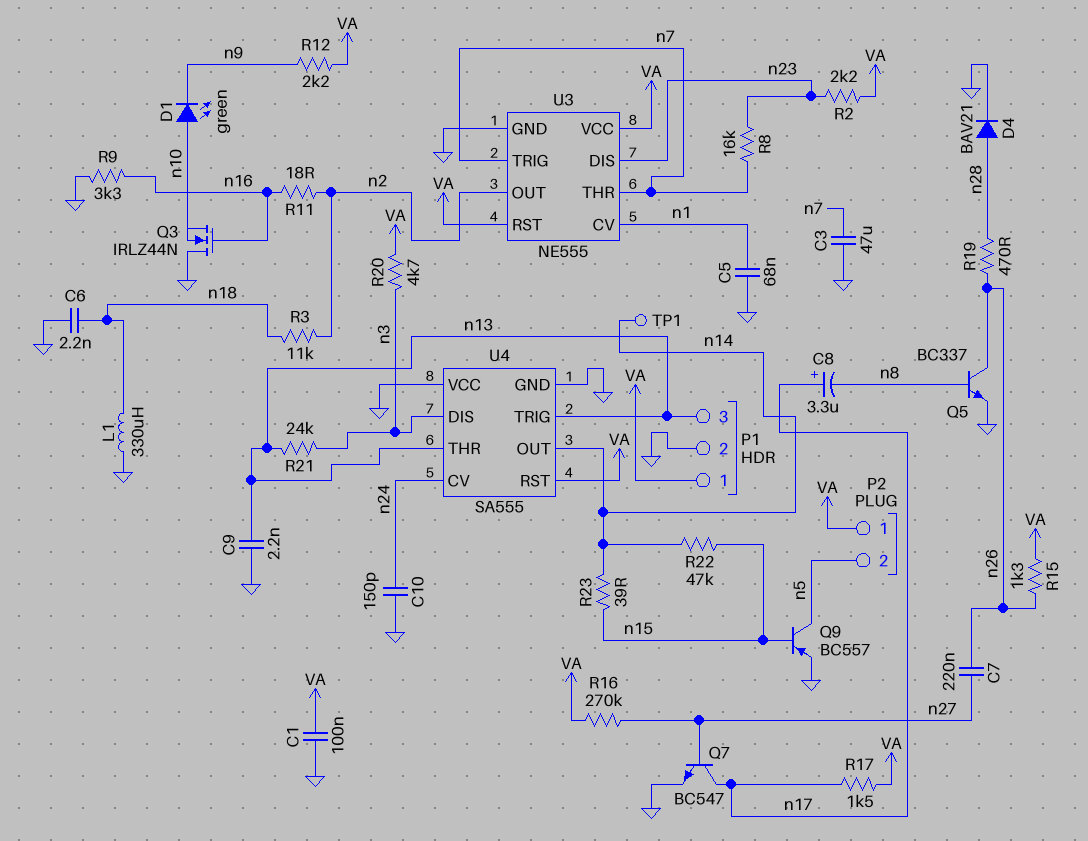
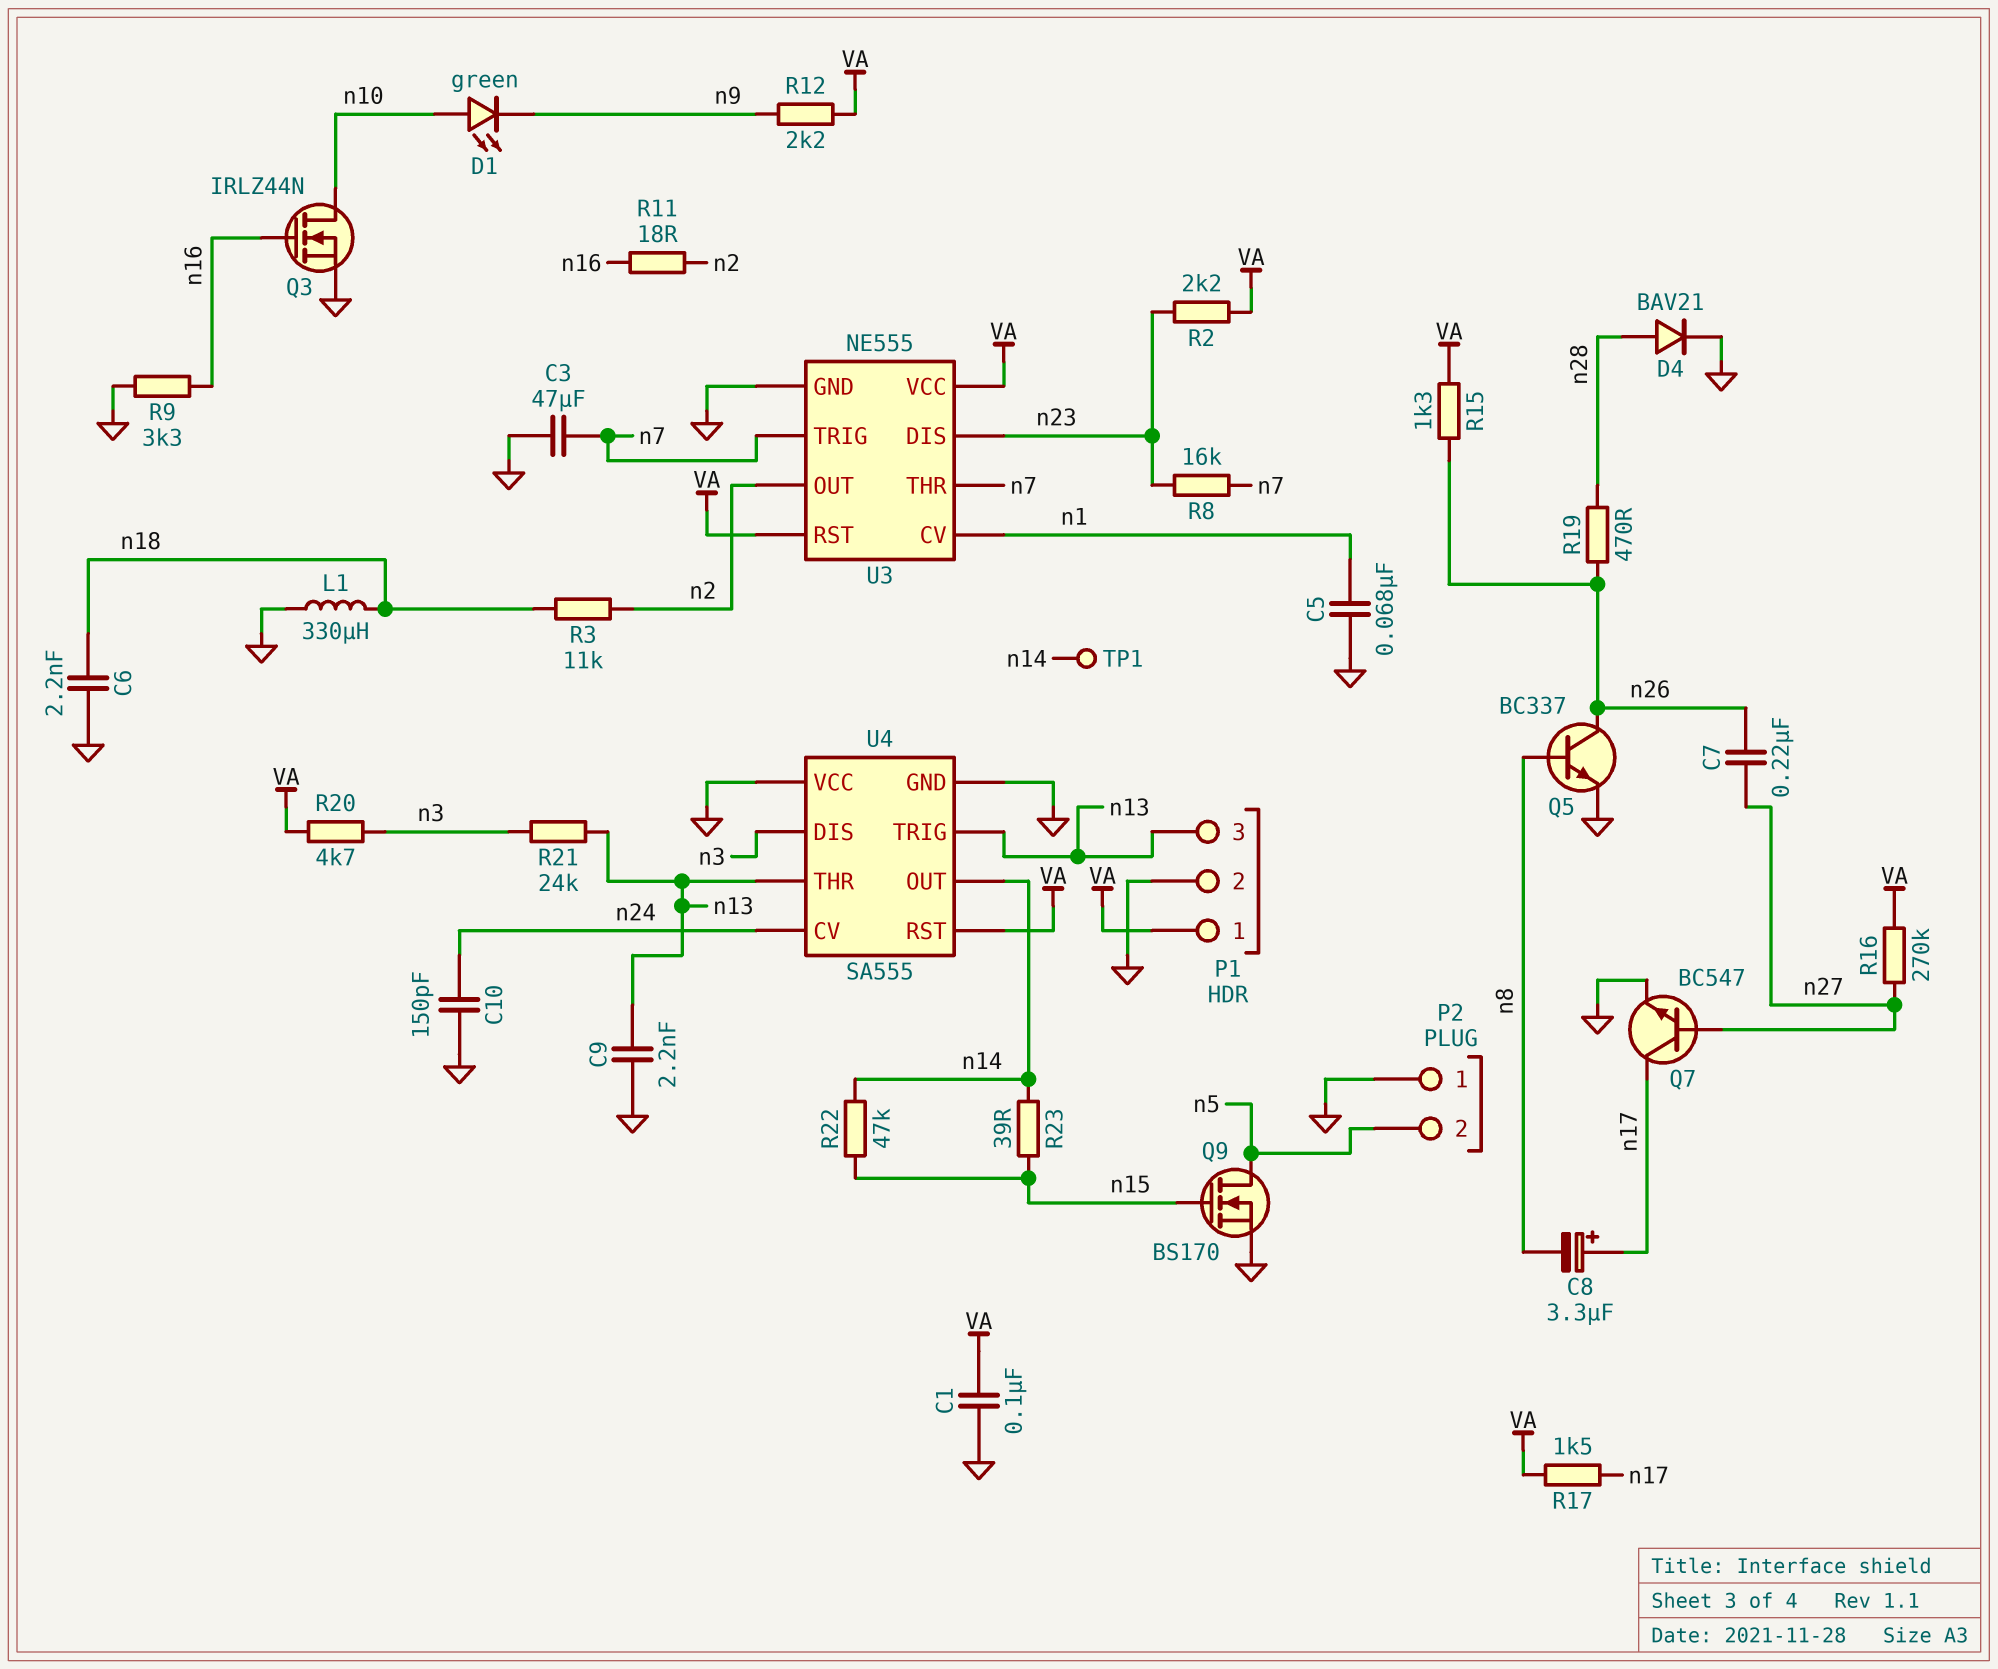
P2 pin 1: VA -> GND
Q3: NMOS IRLZ44N (G n16, D GND, S n10) -> NMOS IRLZ44N (G n16, D n10, S GND)
Q9: PNP BC557 (B n15, C n5, E GND) -> NMOS BS170 (G n15, D n5, S GND)

